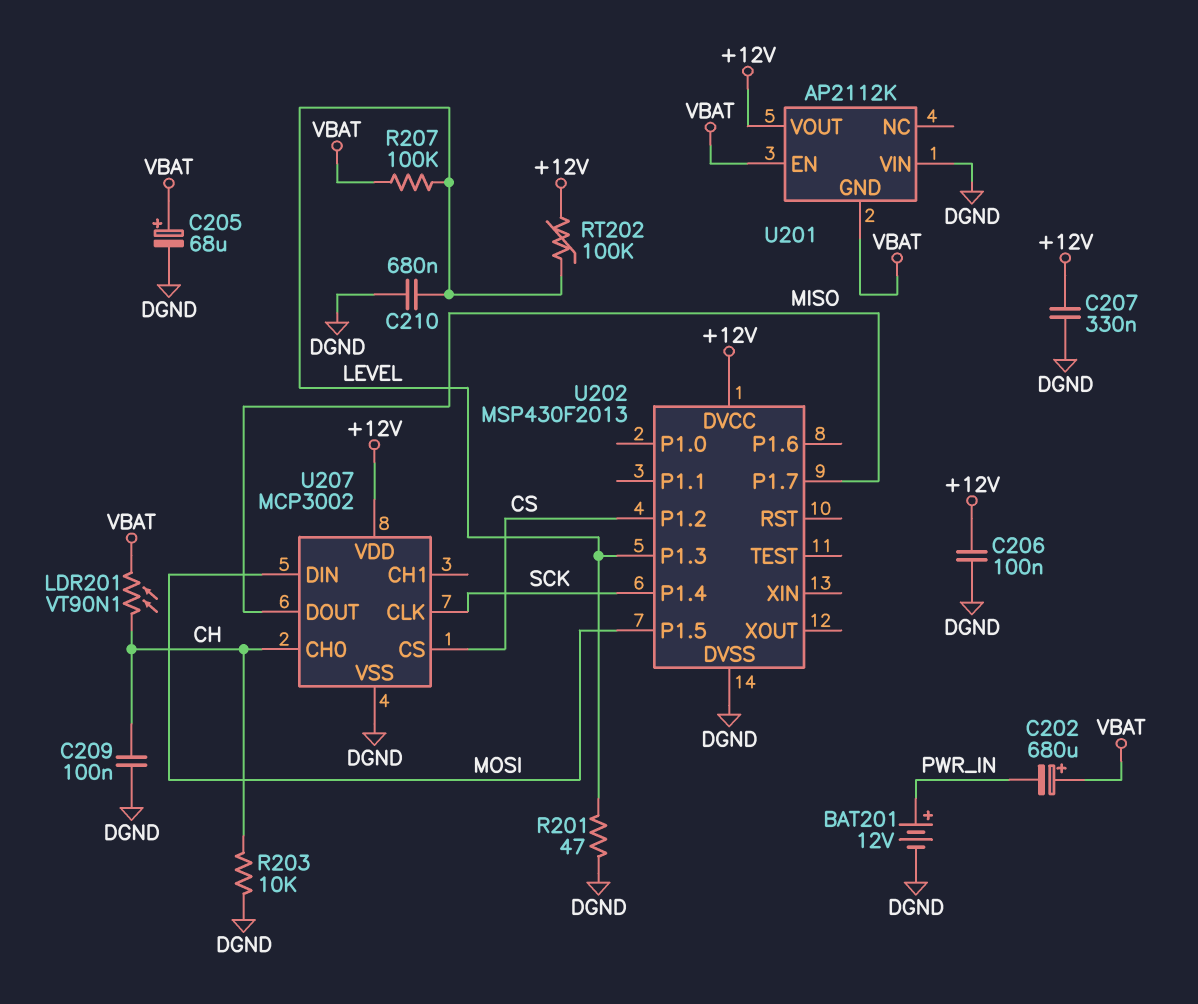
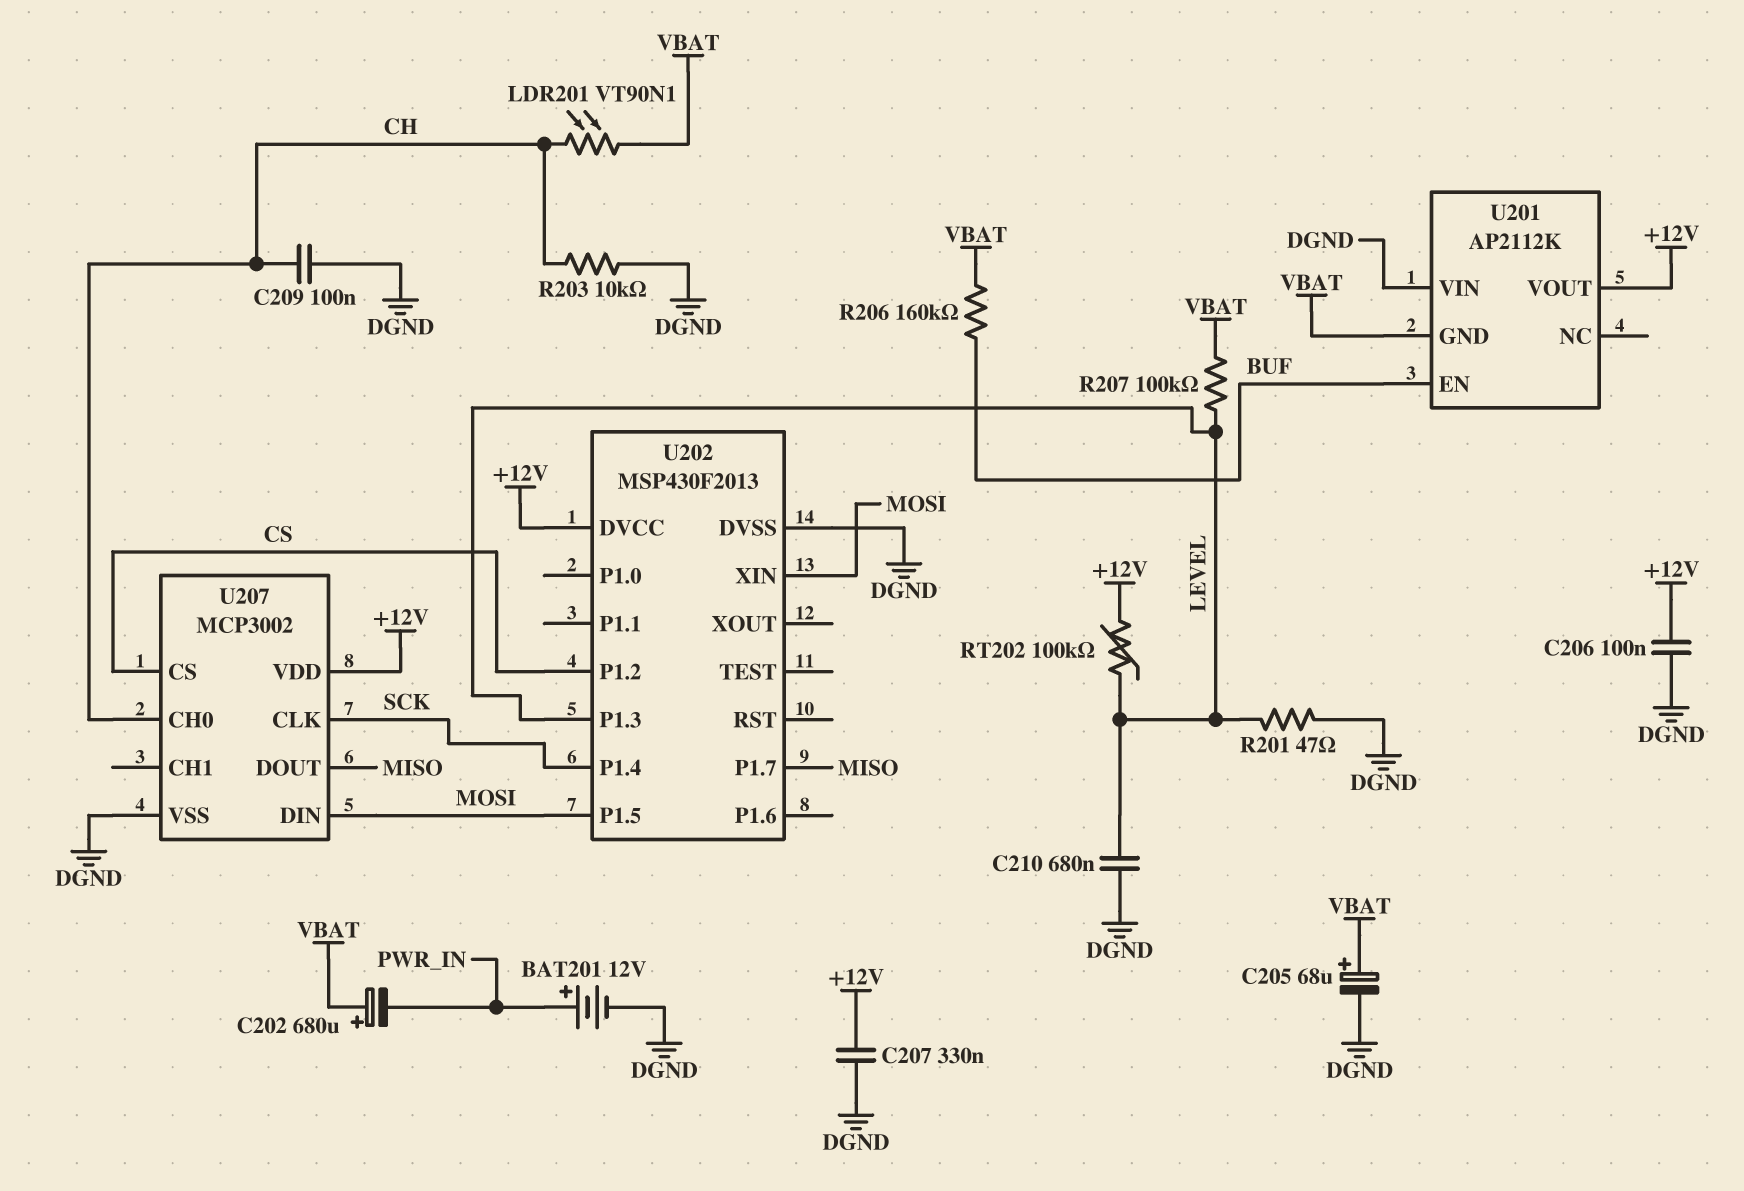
R206: none -> 160k (BUF, VBAT)
U201 pin EN: VBAT -> BUF
U202 pin XIN: none -> MOSI

